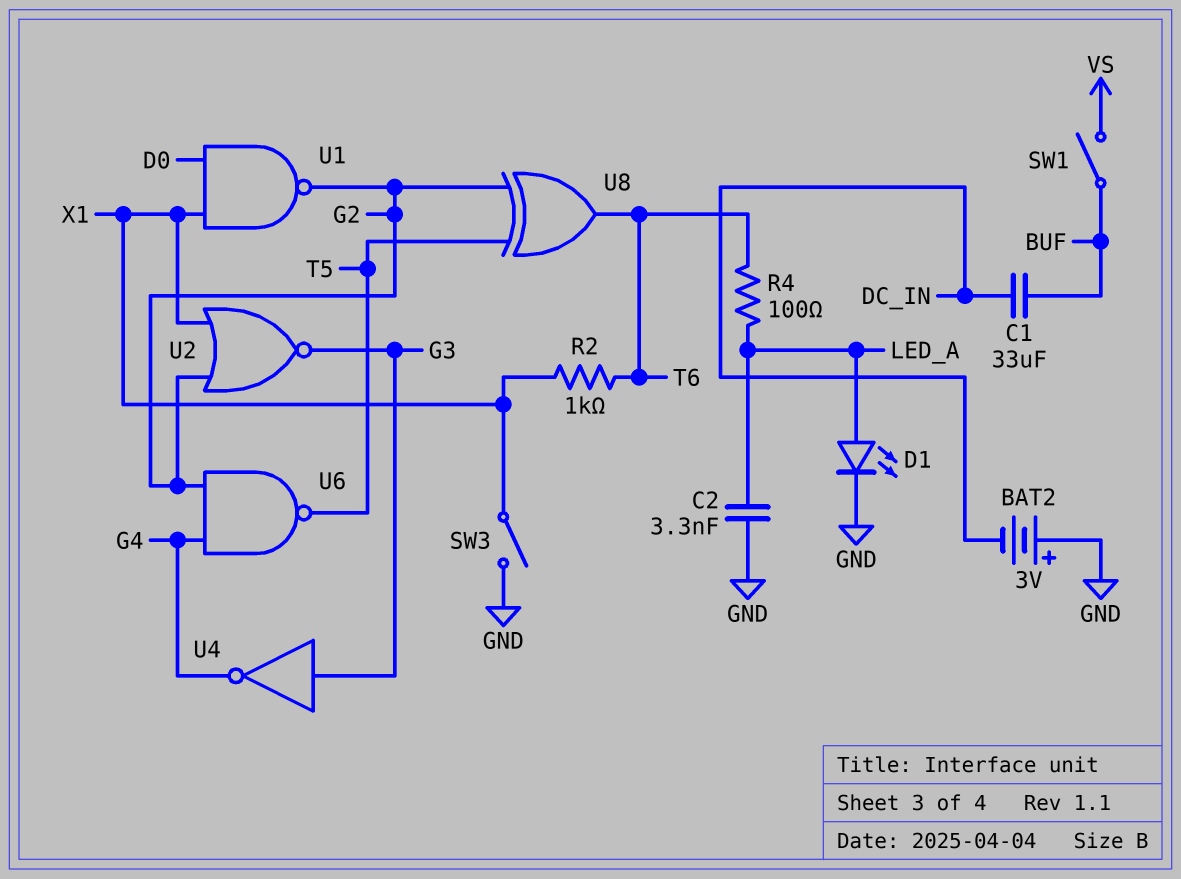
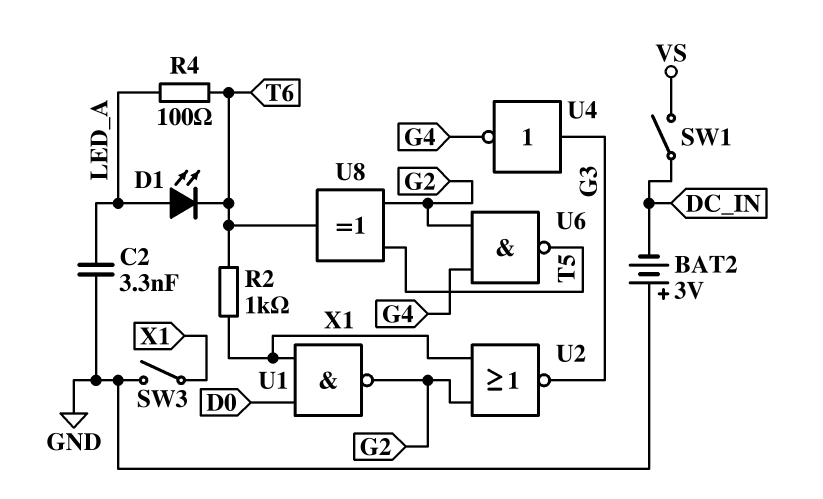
C1: 33uF (BUF, DC_IN) -> none
D1: LED (A LED_A, K GND) -> LED (A LED_A, K T6)
SW1: switch (BUF, VS) -> switch (DC_IN, VS)

